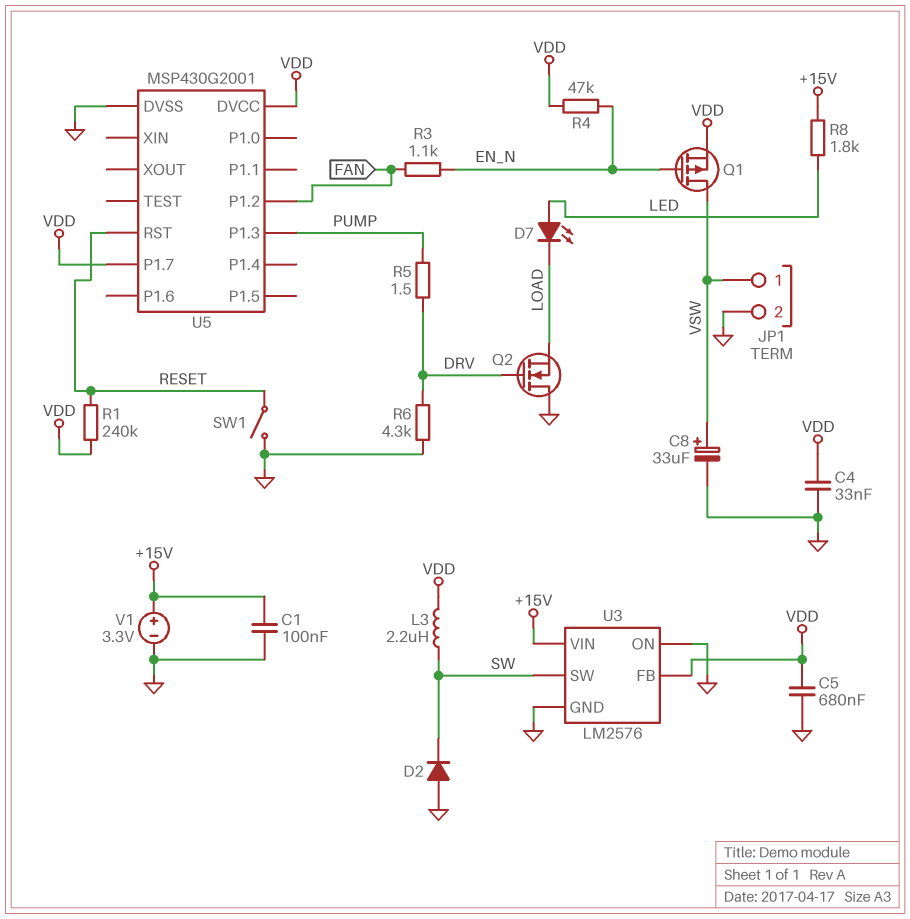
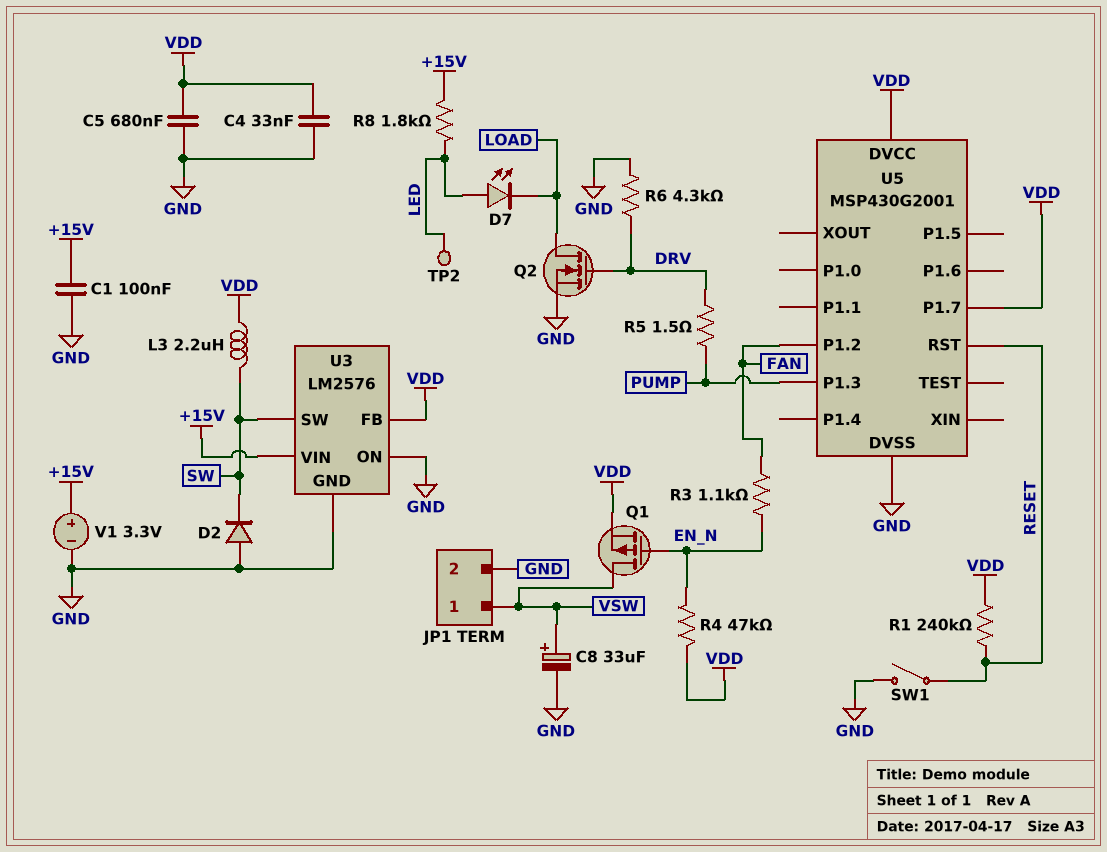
Q2: NMOS (G DRV, D GND, S LOAD) -> NMOS (G DRV, D LOAD, S GND)
TP2: none -> test point (LED)

